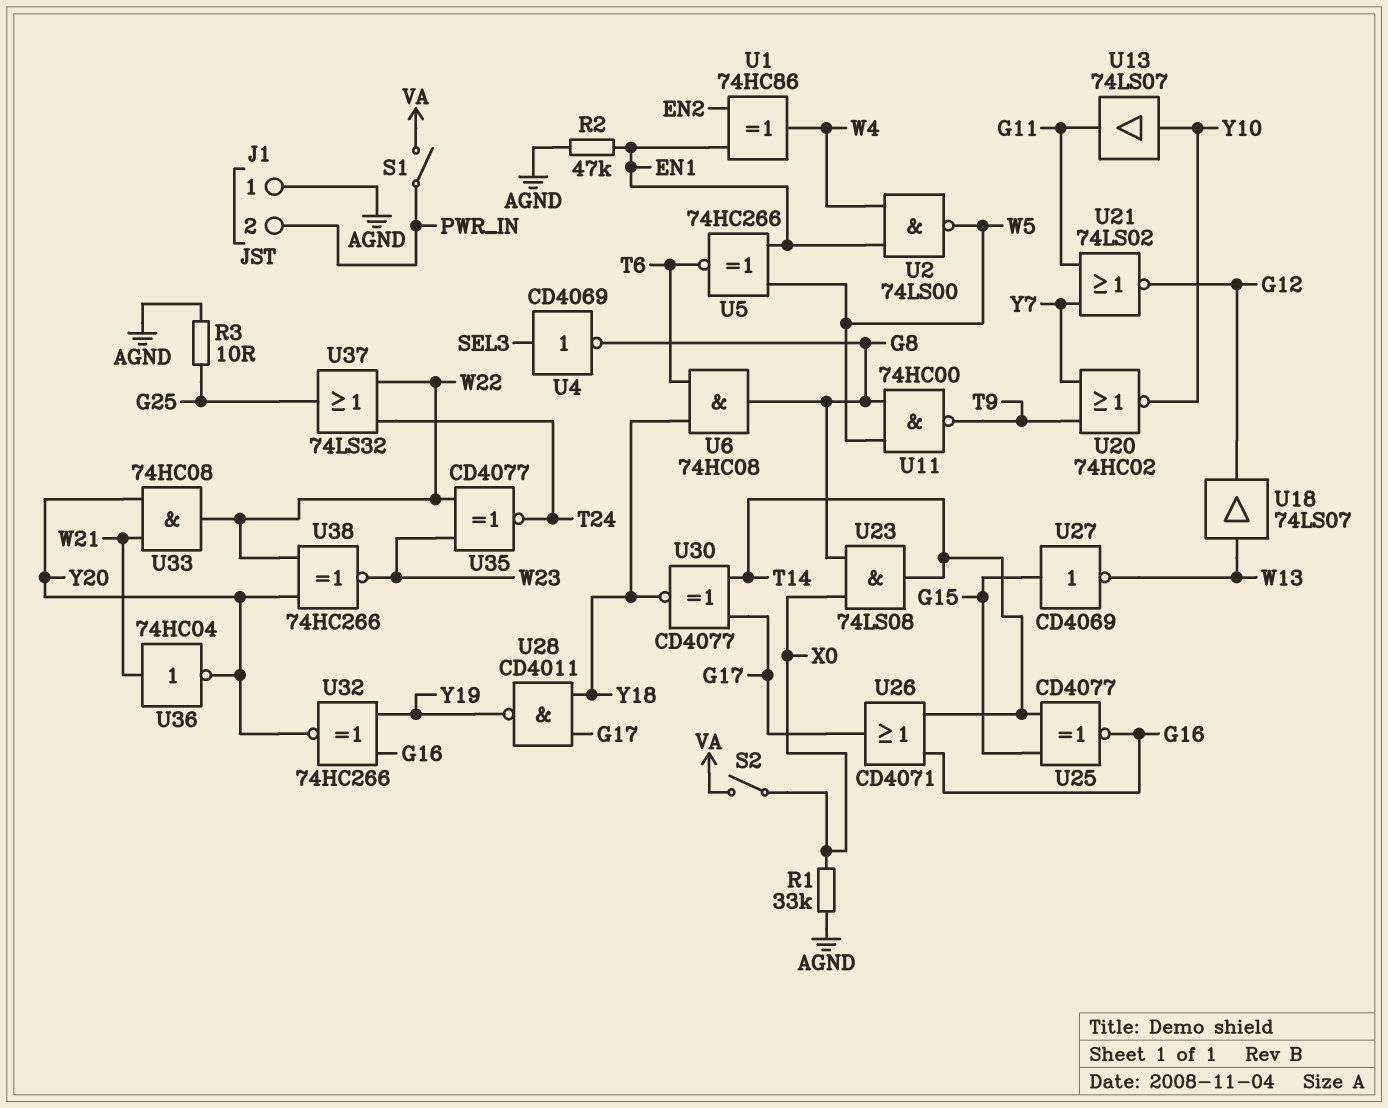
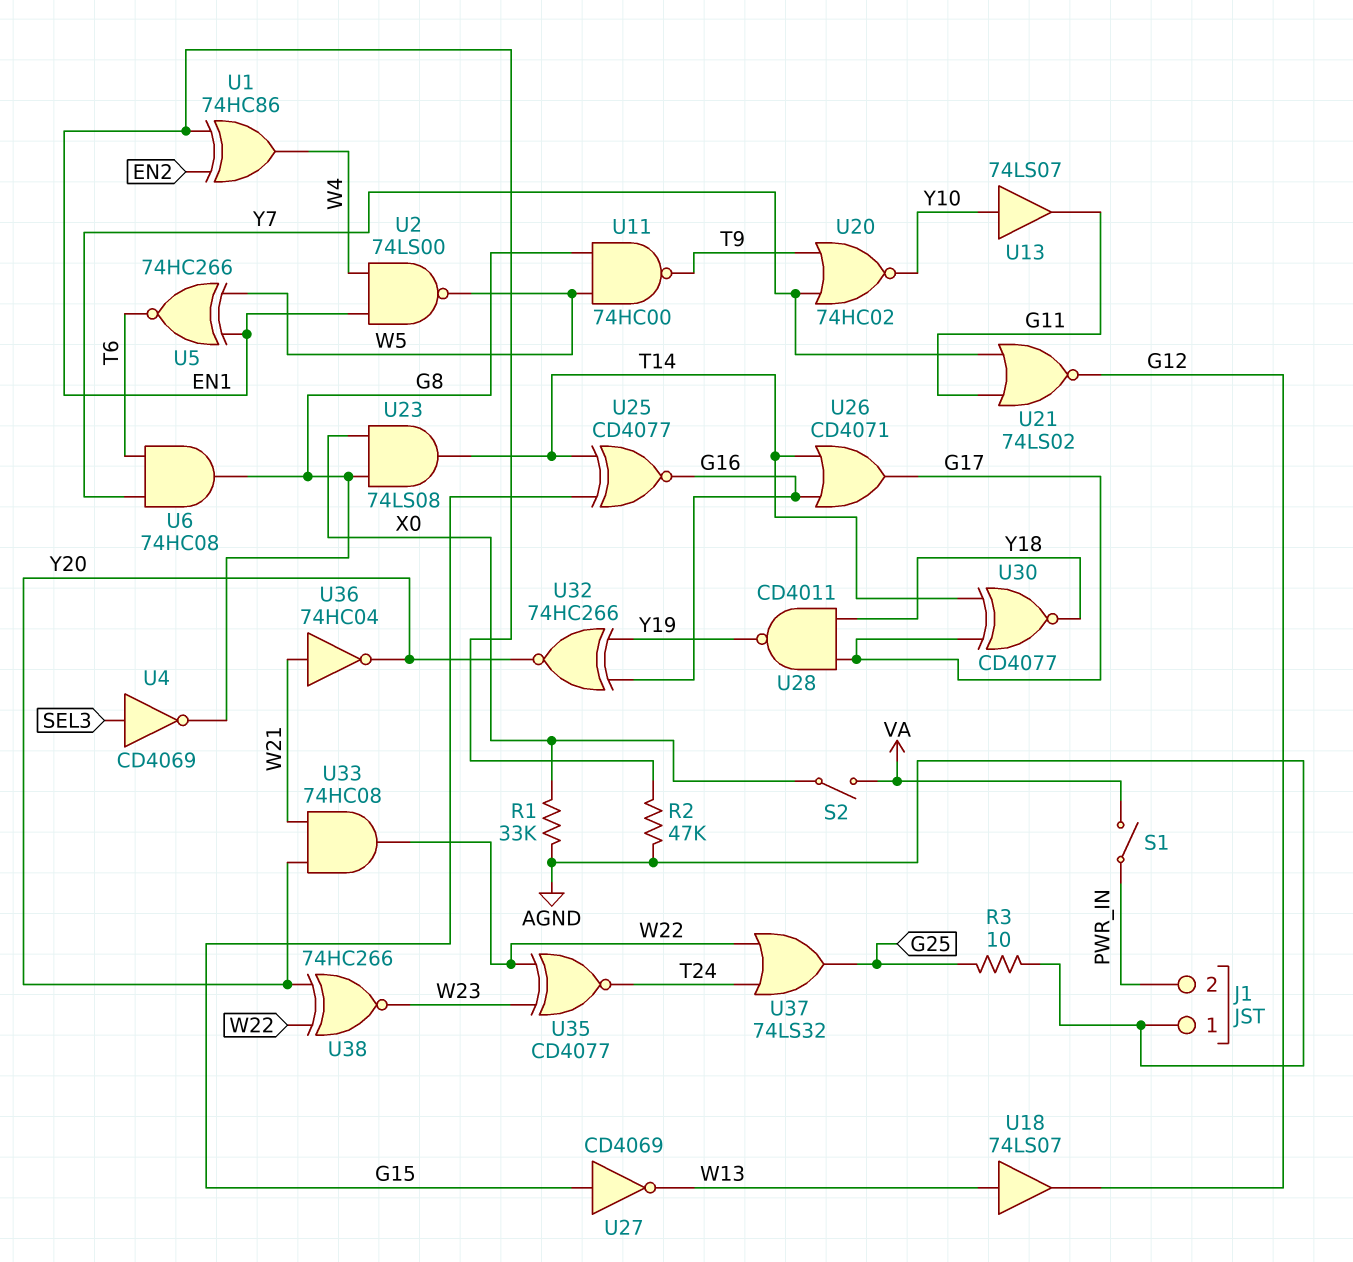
U6: AND 74HC08 (in T6, in Y18, out G8) -> AND 74HC08 (in T6, in Y7, out G8)

